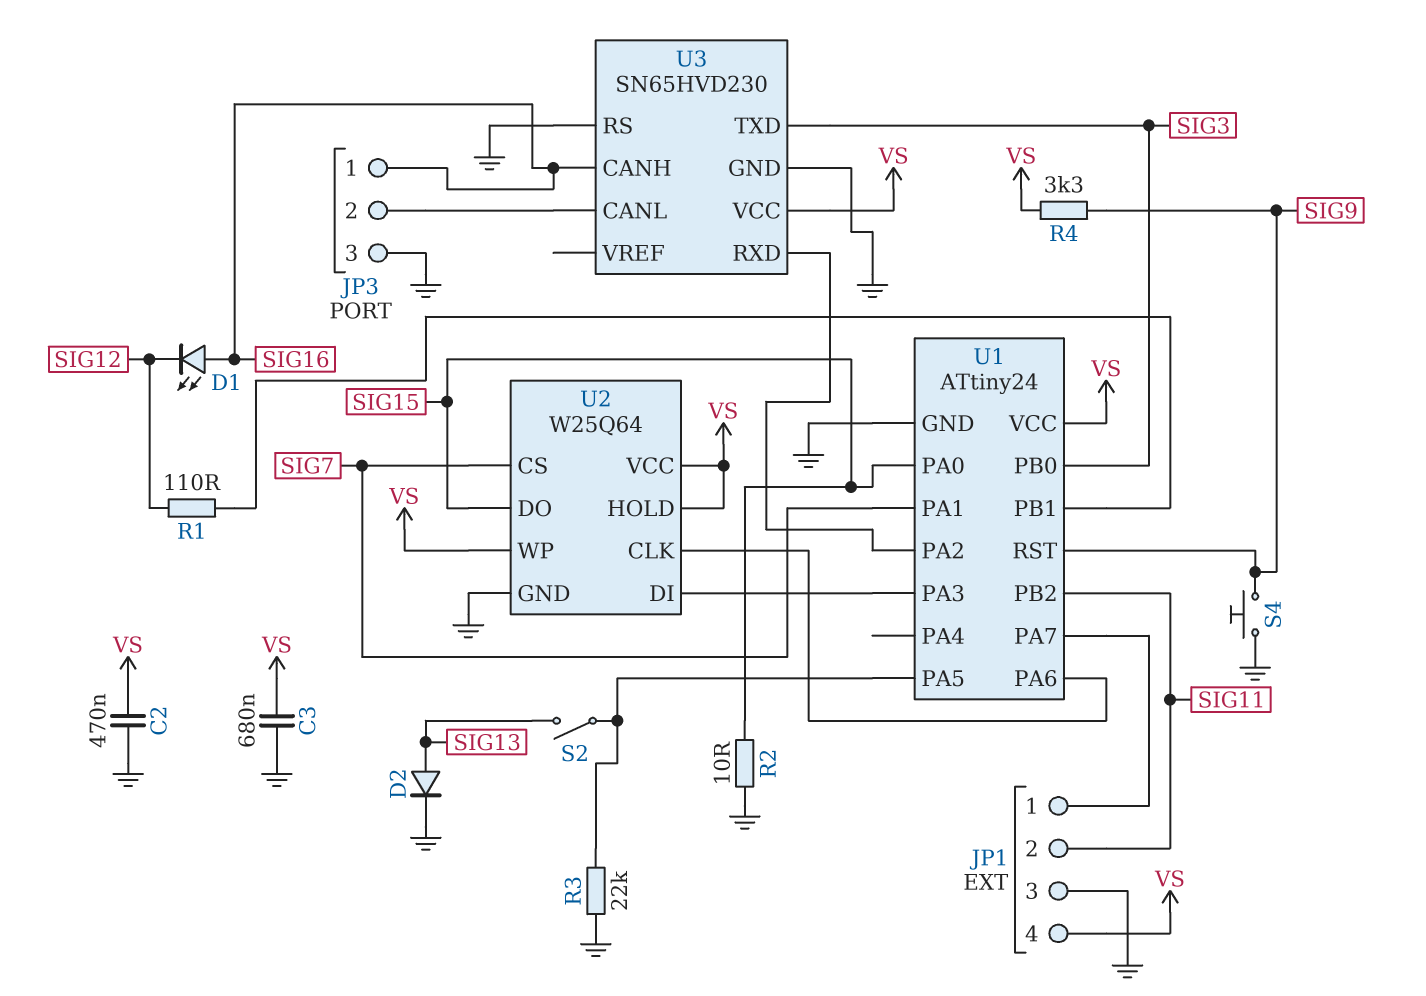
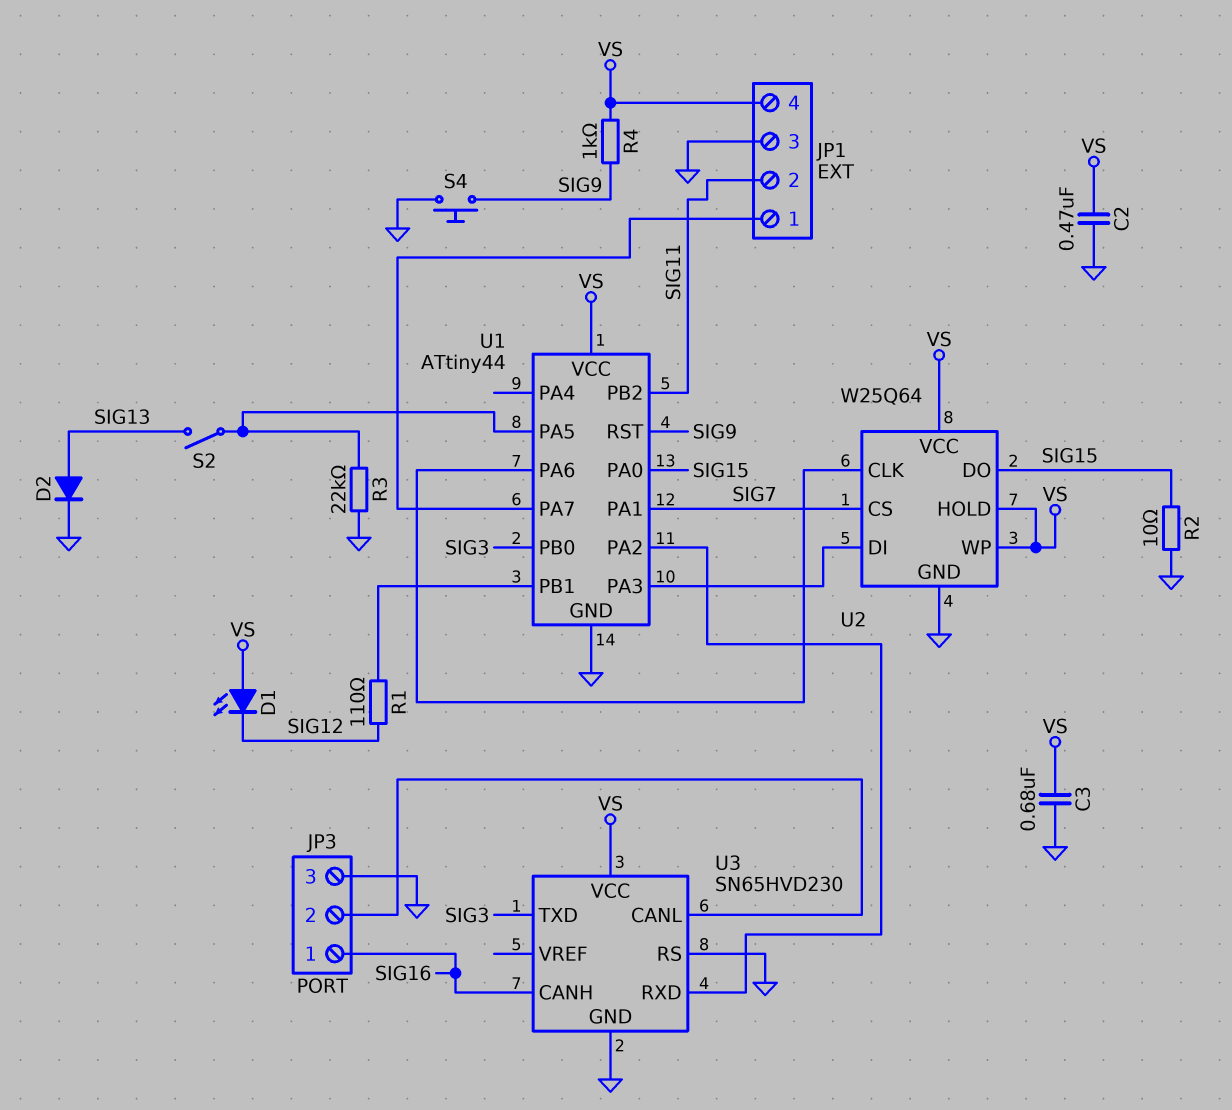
D1: LED (A SIG16, K SIG12) -> LED (A VS, K SIG12)
R4: 3.3k (SIG9, VS) -> 1k (SIG9, VS)
U1: ATtiny24 -> ATtiny44

